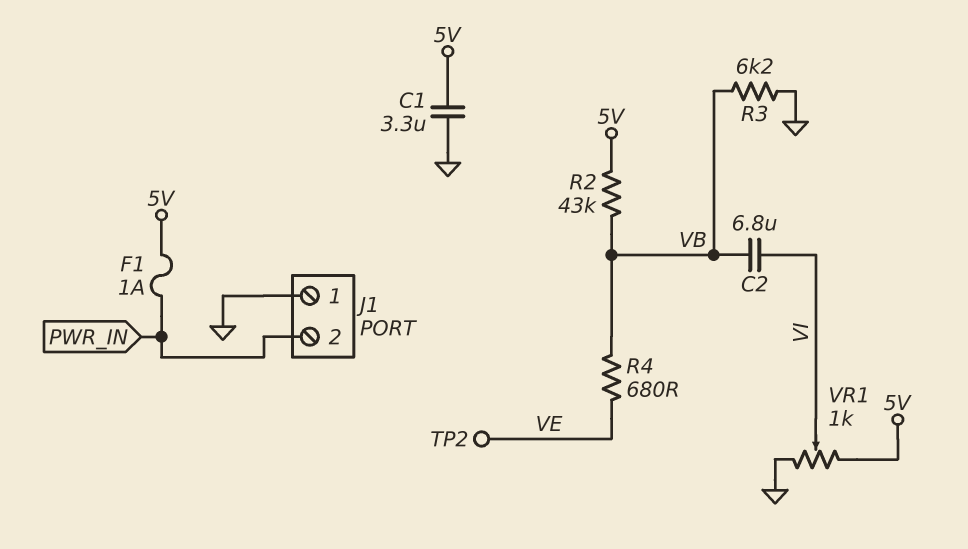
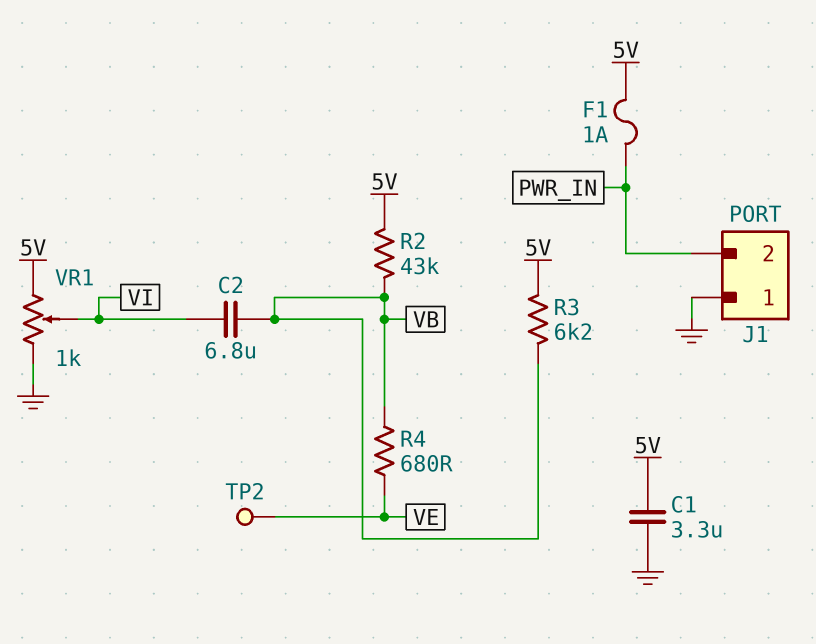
R3: 6.2k (GND, VB) -> 6.2k (5V, VB)

